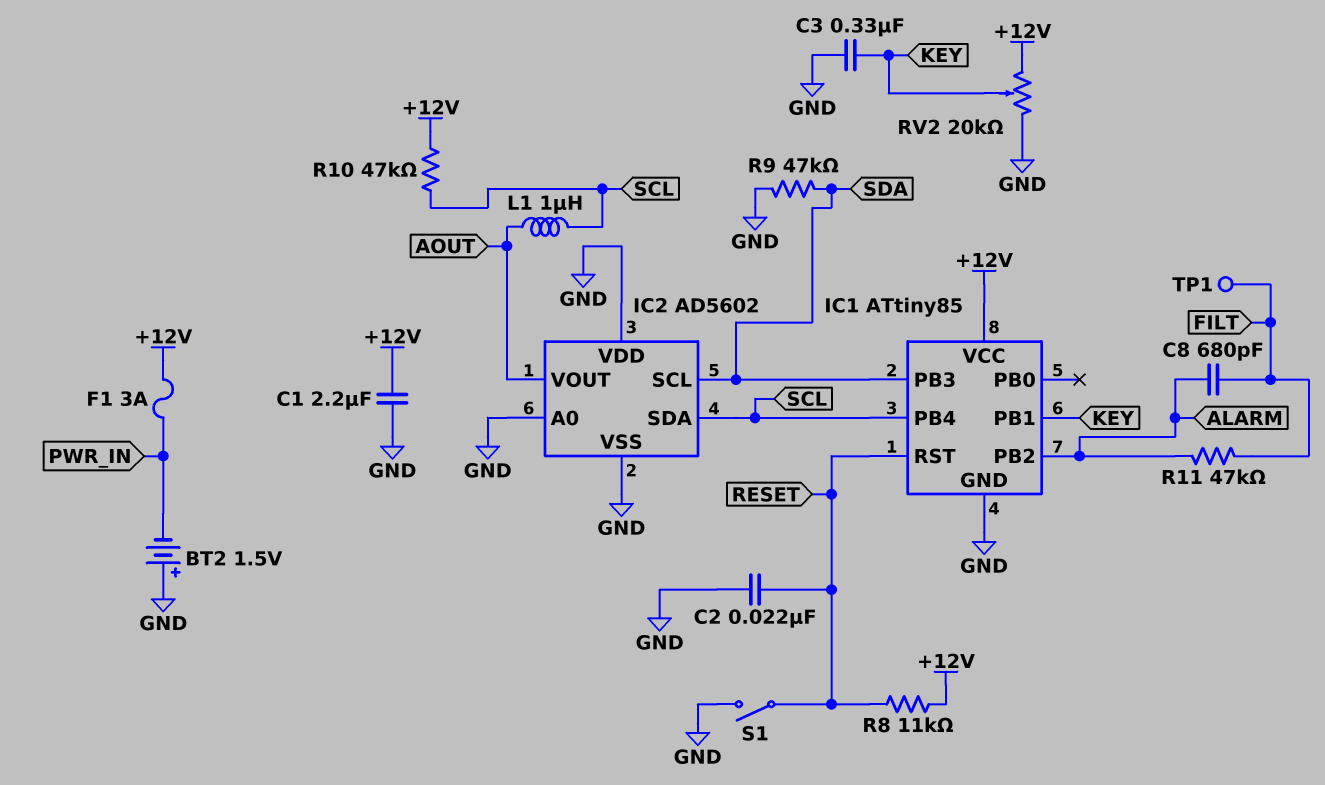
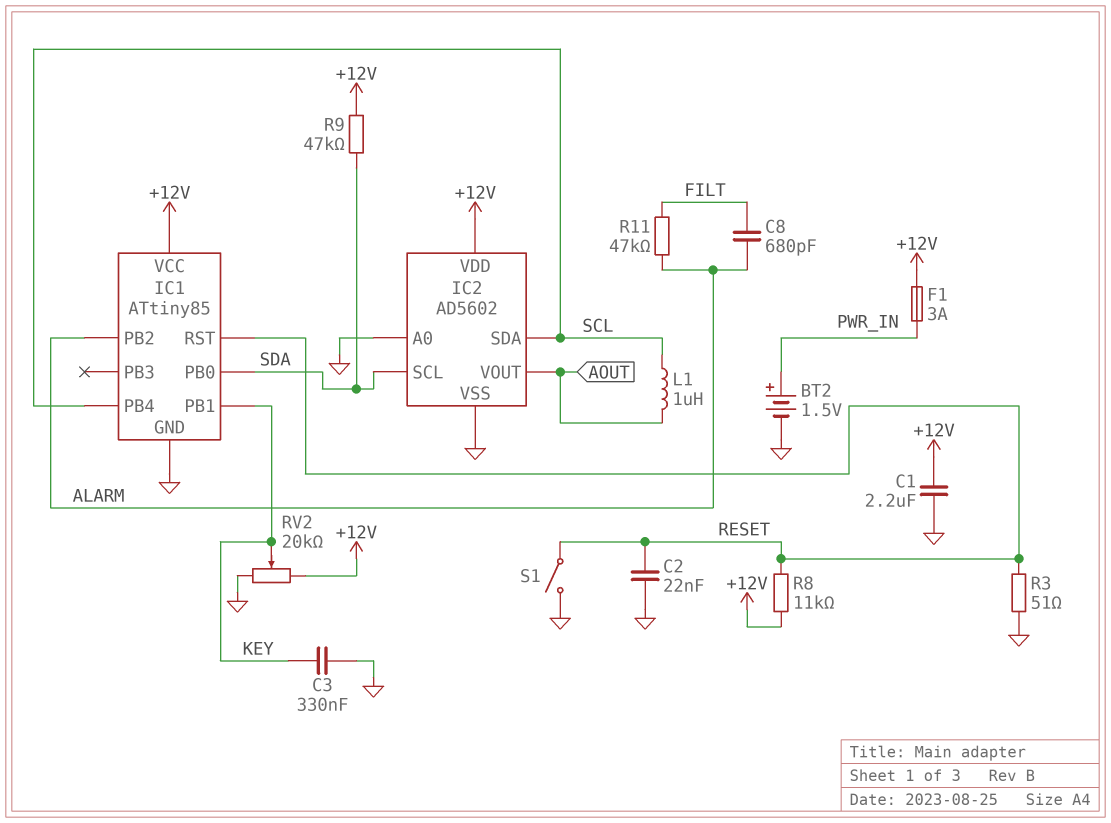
BT2: 1.5V (plus GND, minus PWR_IN) -> 1.5V (plus PWR_IN, minus GND)
IC1 pin PB0: none -> SDA
IC1 pin PB3: SDA -> none
IC2 pin VDD: GND -> +12V
R3: none -> 51 (GND, RESET)
R9: 47k (GND, SDA) -> 47k (+12V, SDA)
R10: 47k (+12V, SCL) -> none
TP1: test point (FILT) -> none

